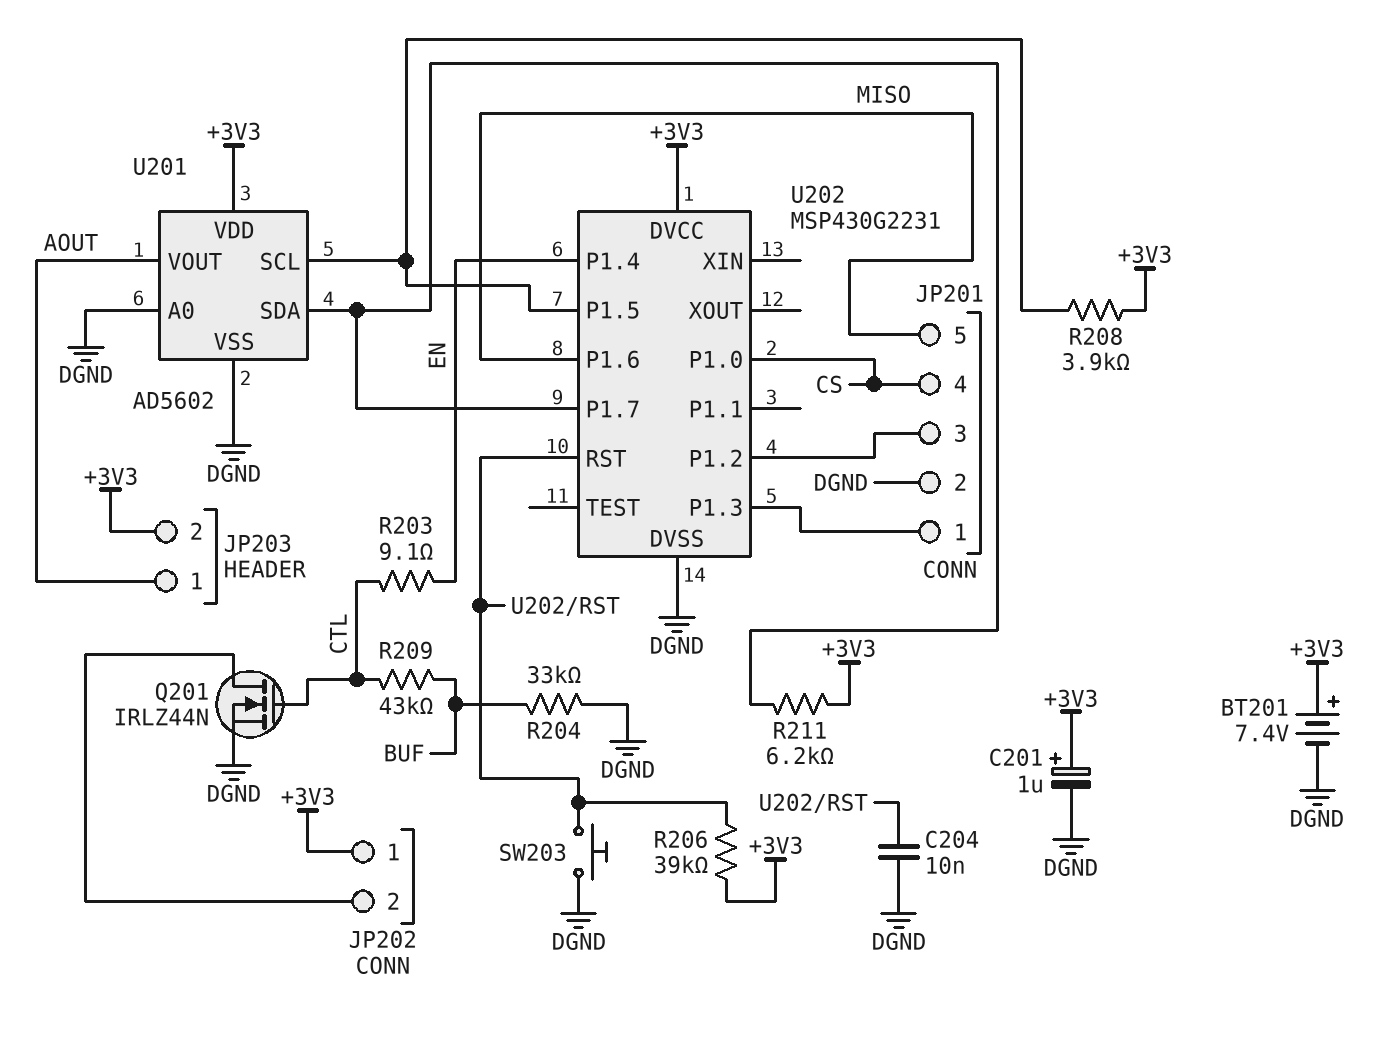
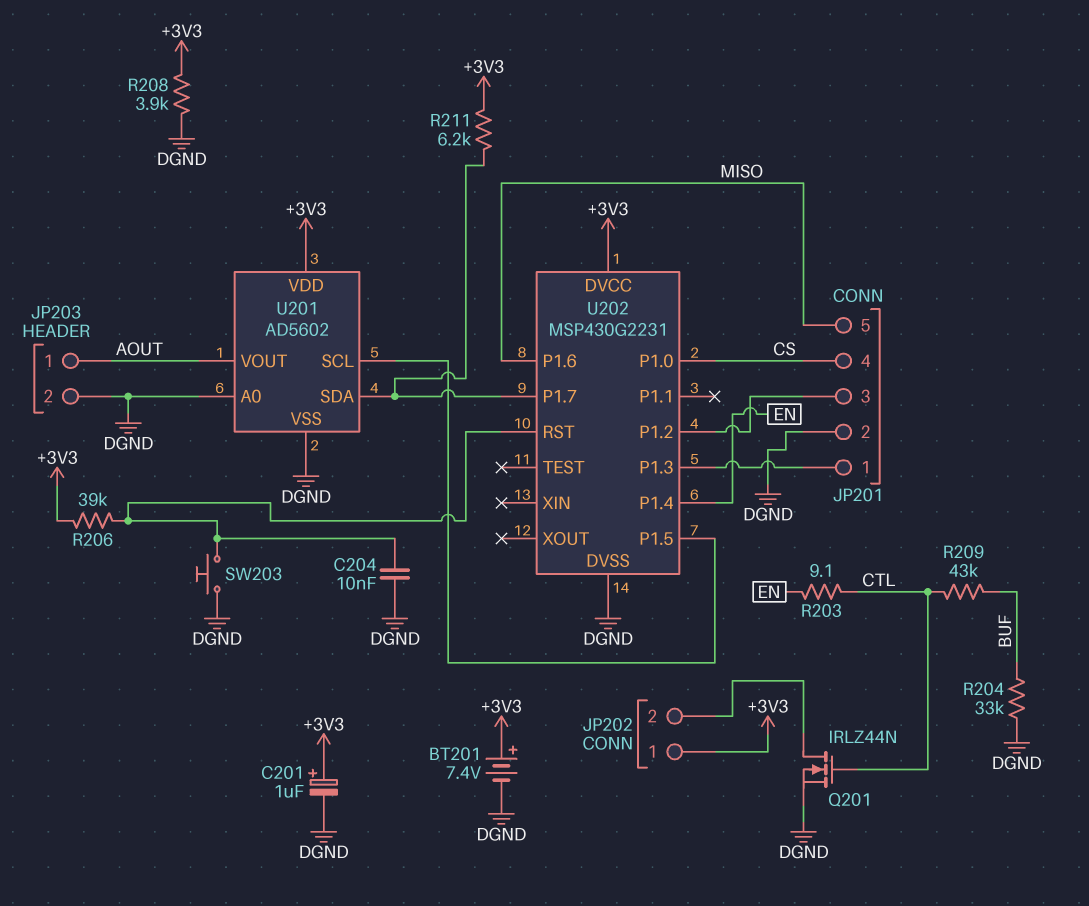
JP203 pin 2: +3V3 -> DGND
R208: 3.9k (+3V3, U201/SCL) -> 3.9k (+3V3, DGND)

